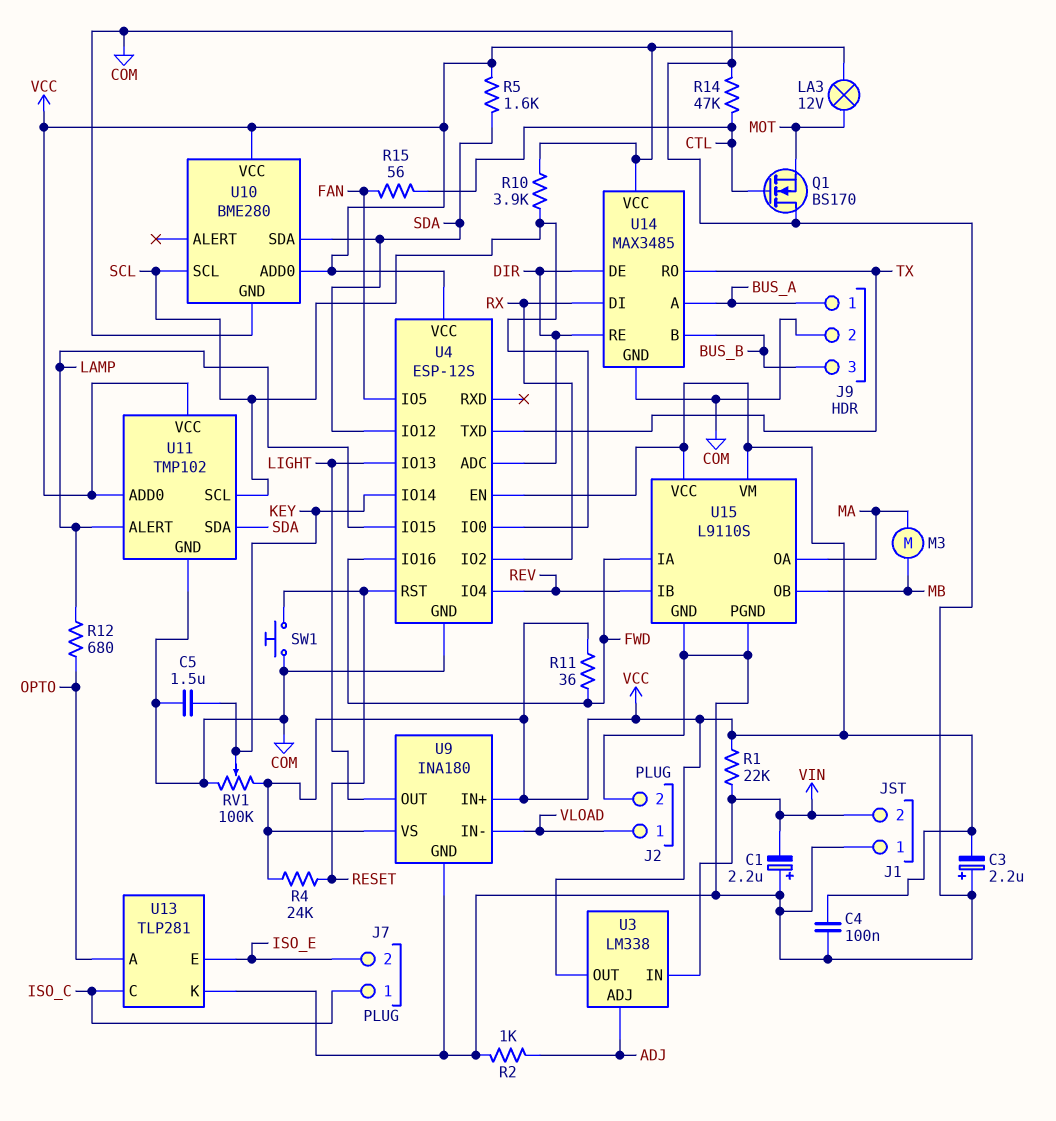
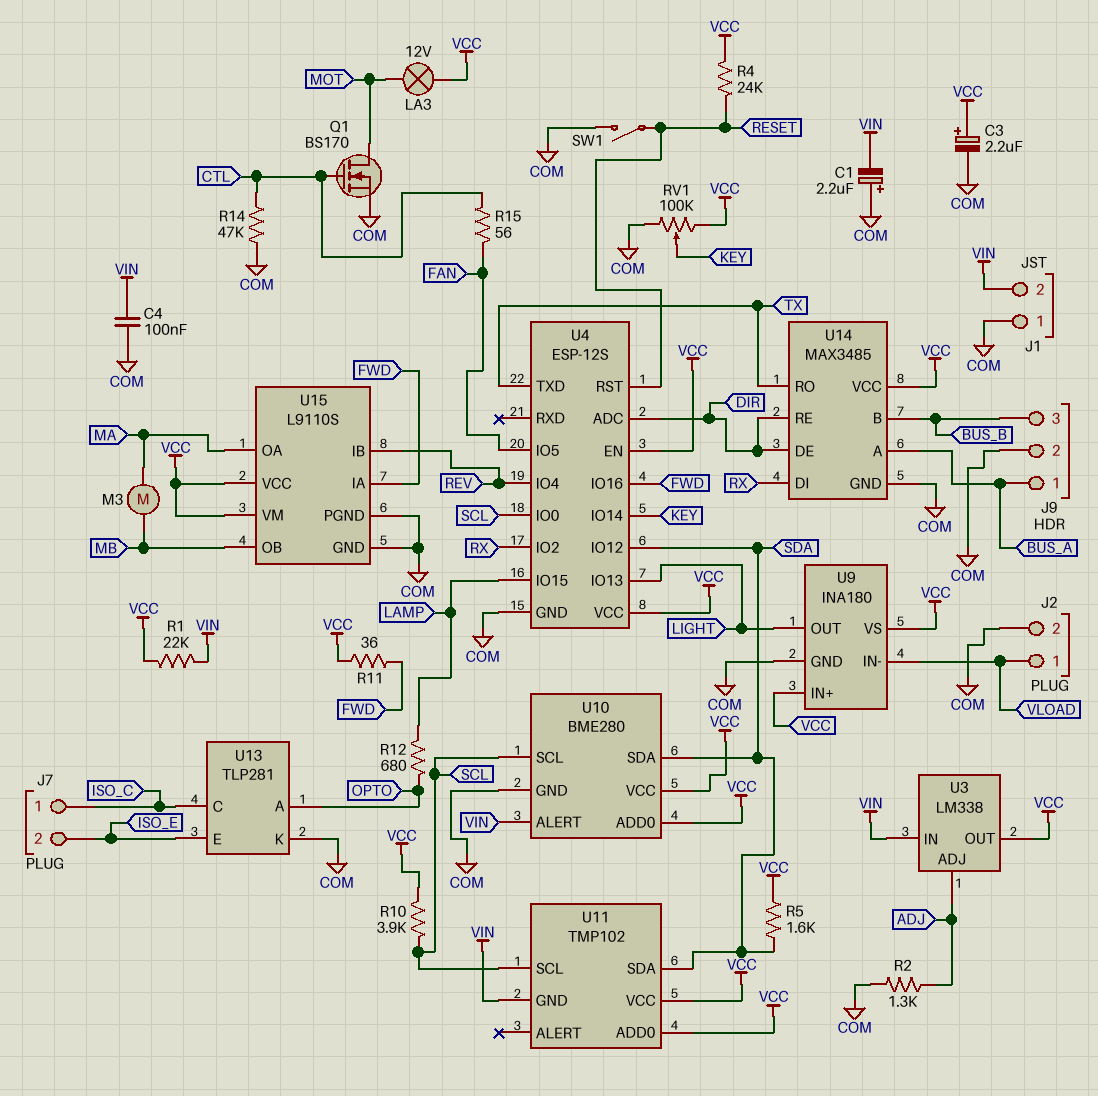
C3: 2.2uF (plus COM, minus VCC) -> 2.2uF (plus VCC, minus COM)
C4: 100nF (COM, VCC) -> 100nF (COM, VIN)
C5: 1.5uF (COM, KEY) -> none
Q1: NMOS BS170 (G CTL, D COM, S MOT) -> NMOS BS170 (G CTL, D MOT, S COM)
R2: 1k (ADJ, COM) -> 1.3k (ADJ, COM)
SW1: button (COM, RESET) -> switch (COM, RESET)
U10 pin ALERT: none -> VIN
U11 pin ALERT: LAMP -> none
U11 pin GND: COM -> VIN

